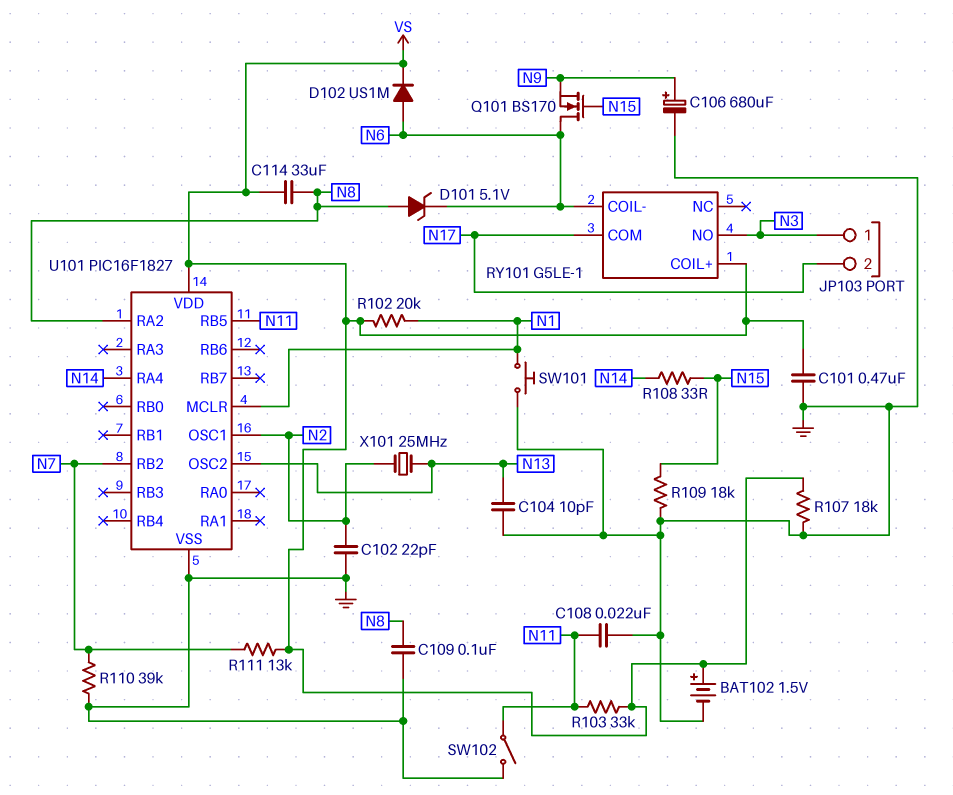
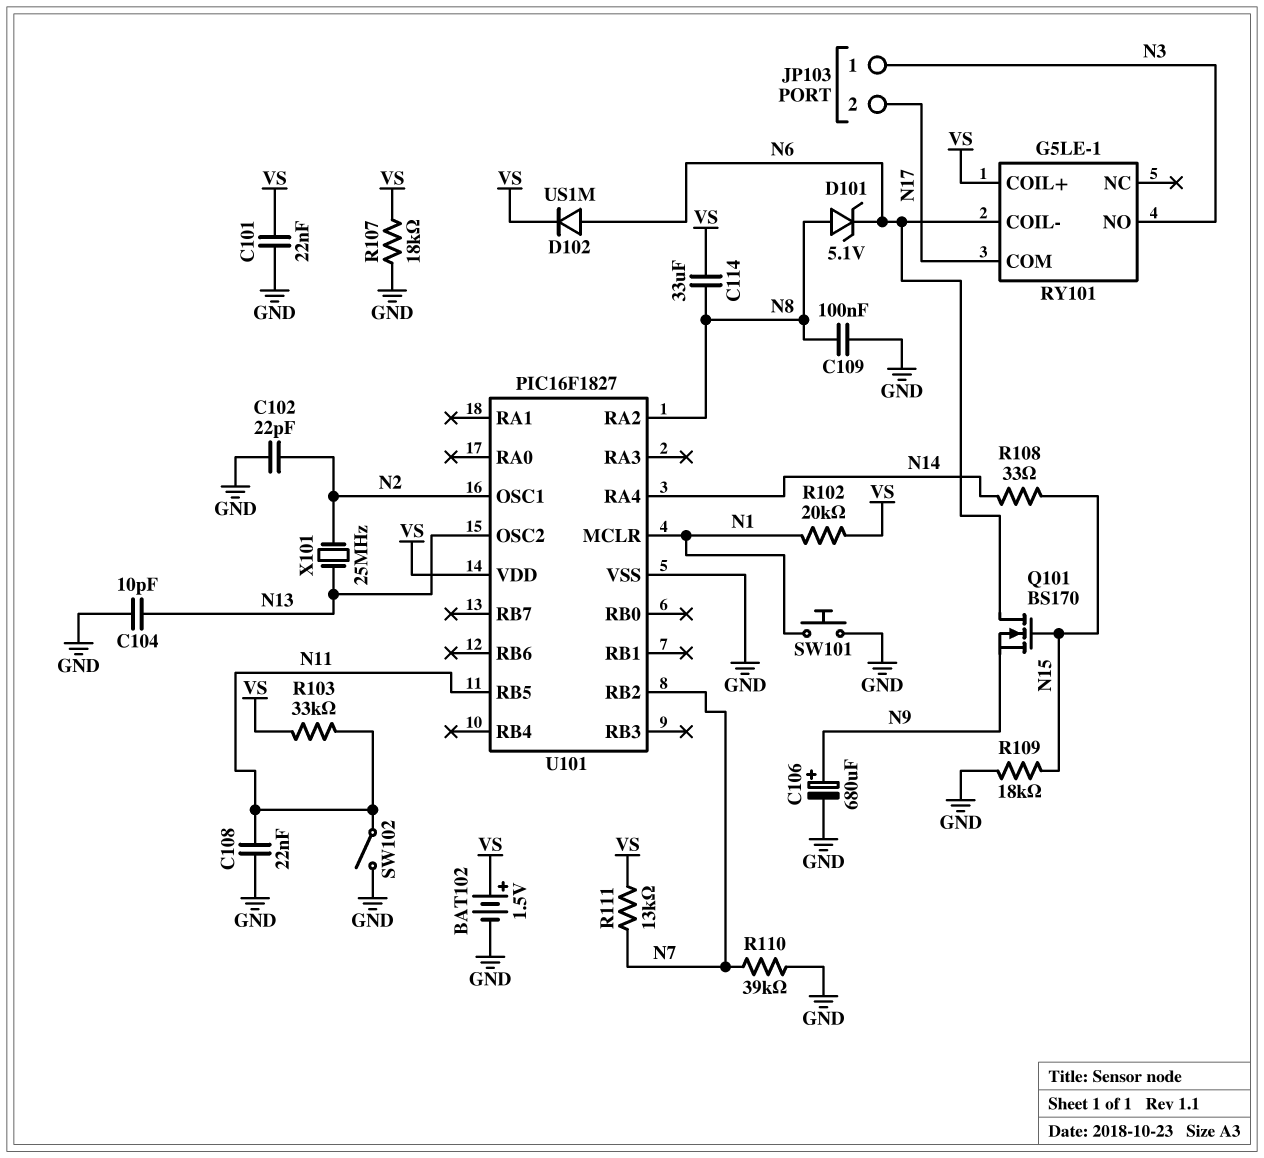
C101: 470nF (GND, VS) -> 22nF (GND, VS)

